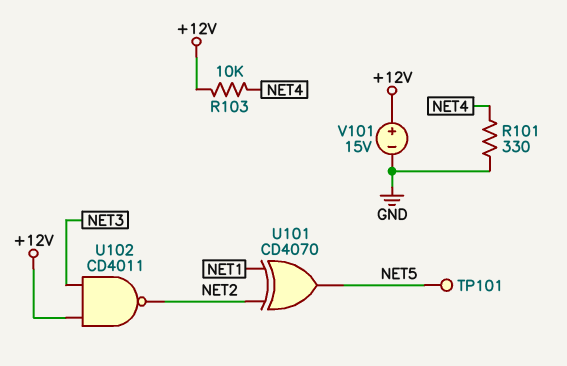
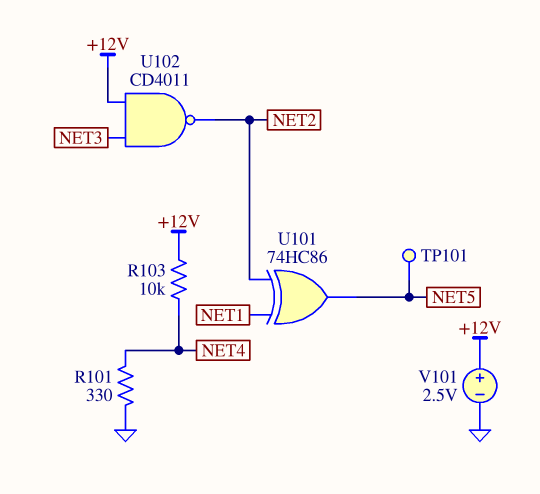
U101: XOR CD4070 (in NET1, in NET2, out NET5) -> XOR 74HC86 (in NET1, in NET2, out NET5)
V101: 15V (plus +12V, minus GND) -> 2.5V (plus +12V, minus GND)

